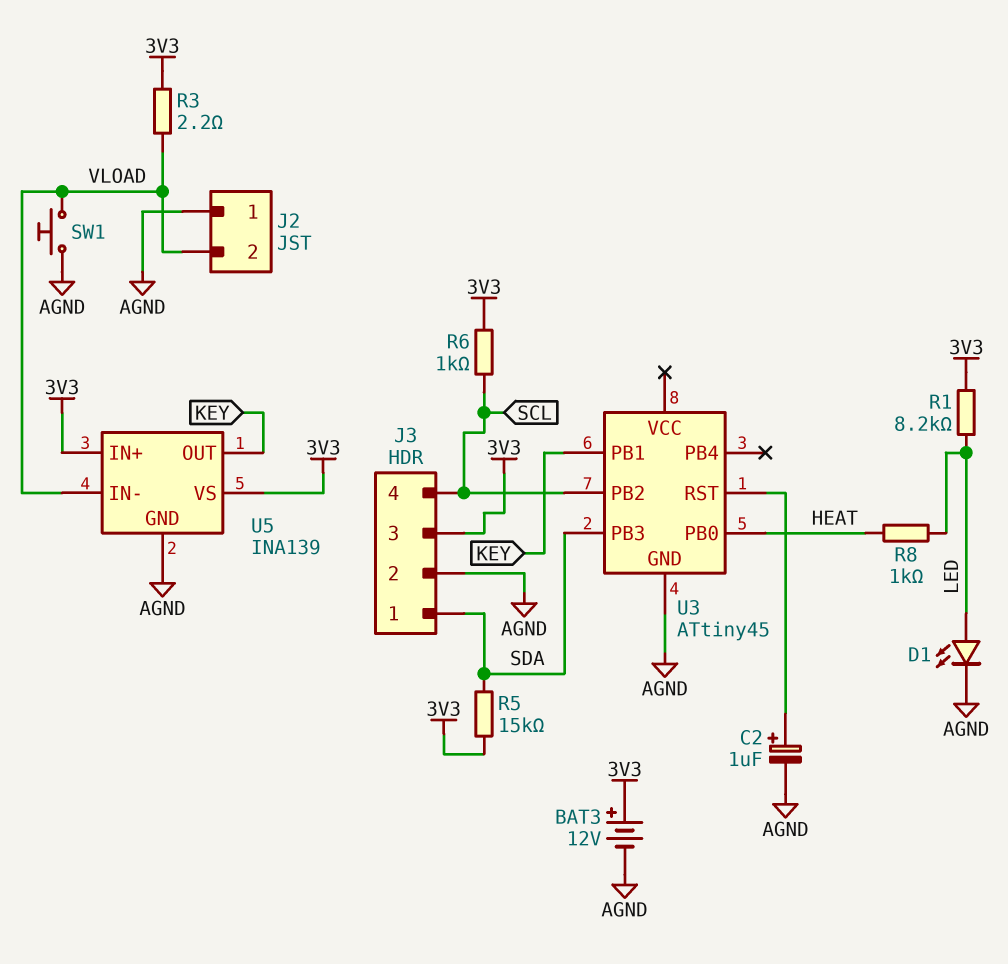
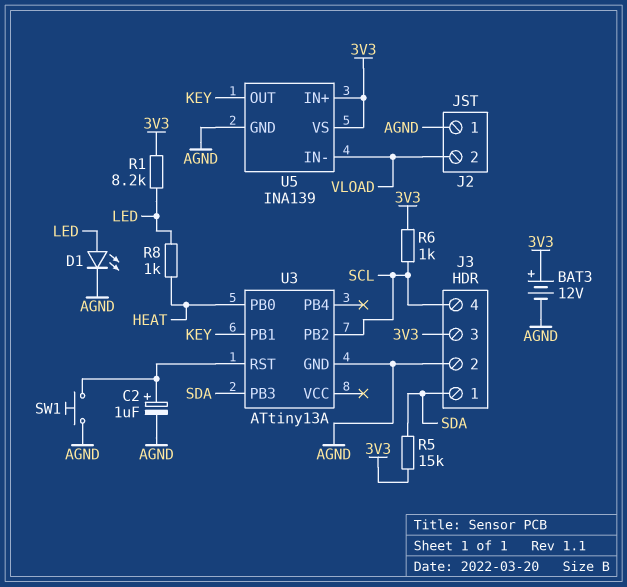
R3: 2.2 (3V3, VLOAD) -> none
SW1: button (AGND, VLOAD) -> button (AGND, U3/RST)
U3: ATtiny45 -> ATtiny13A

